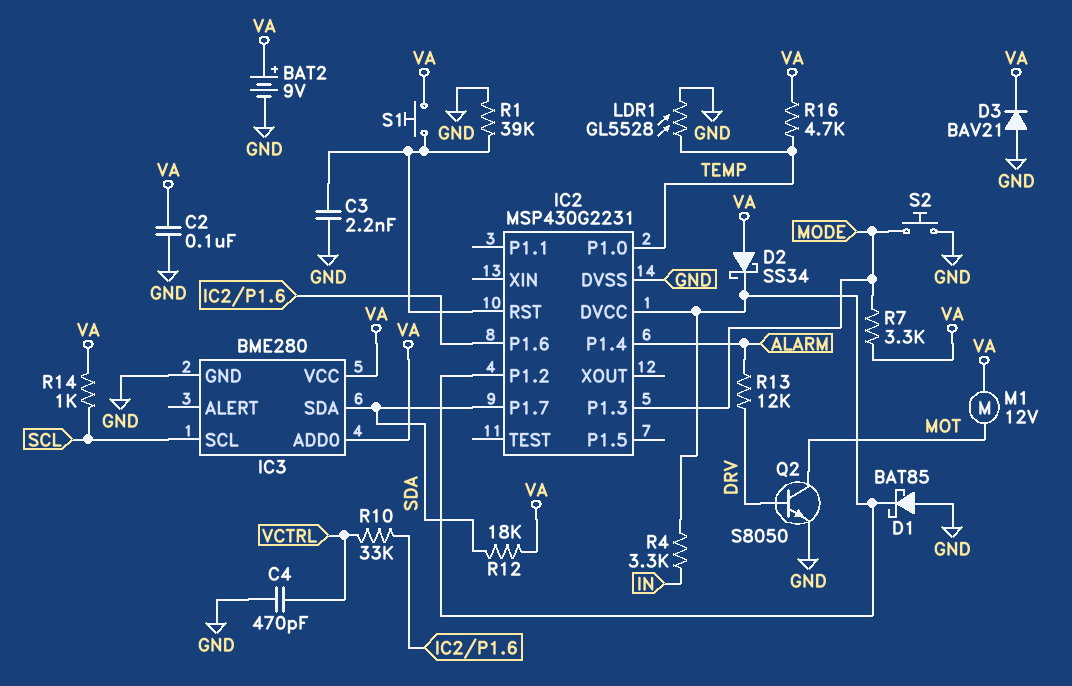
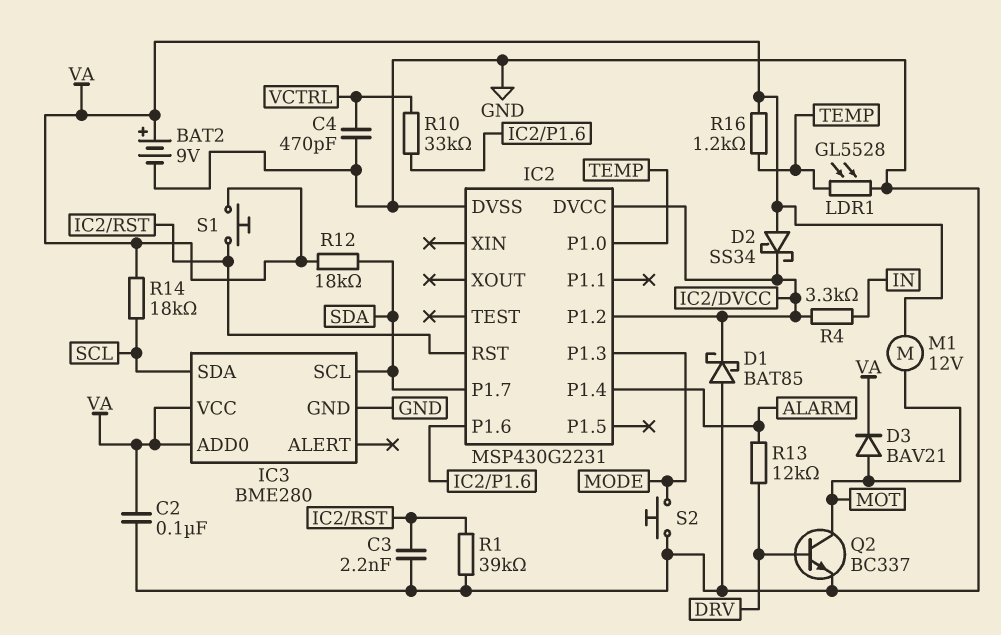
D3: diode BAV21 (A GND, K VA) -> diode BAV21 (A MOT, K VA)
IC3 pin SCL: SCL -> SDA
IC3 pin SDA: SDA -> SCL
Q2: NPN S8050 (B DRV, C MOT, E GND) -> NPN BC337 (B DRV, C MOT, E GND)
R7: 3.3k (MODE, VA) -> none
R14: 1k (SCL, VA) -> 18k (SCL, VA)
R16: 4.7k (TEMP, VA) -> 1.2k (TEMP, VA)

